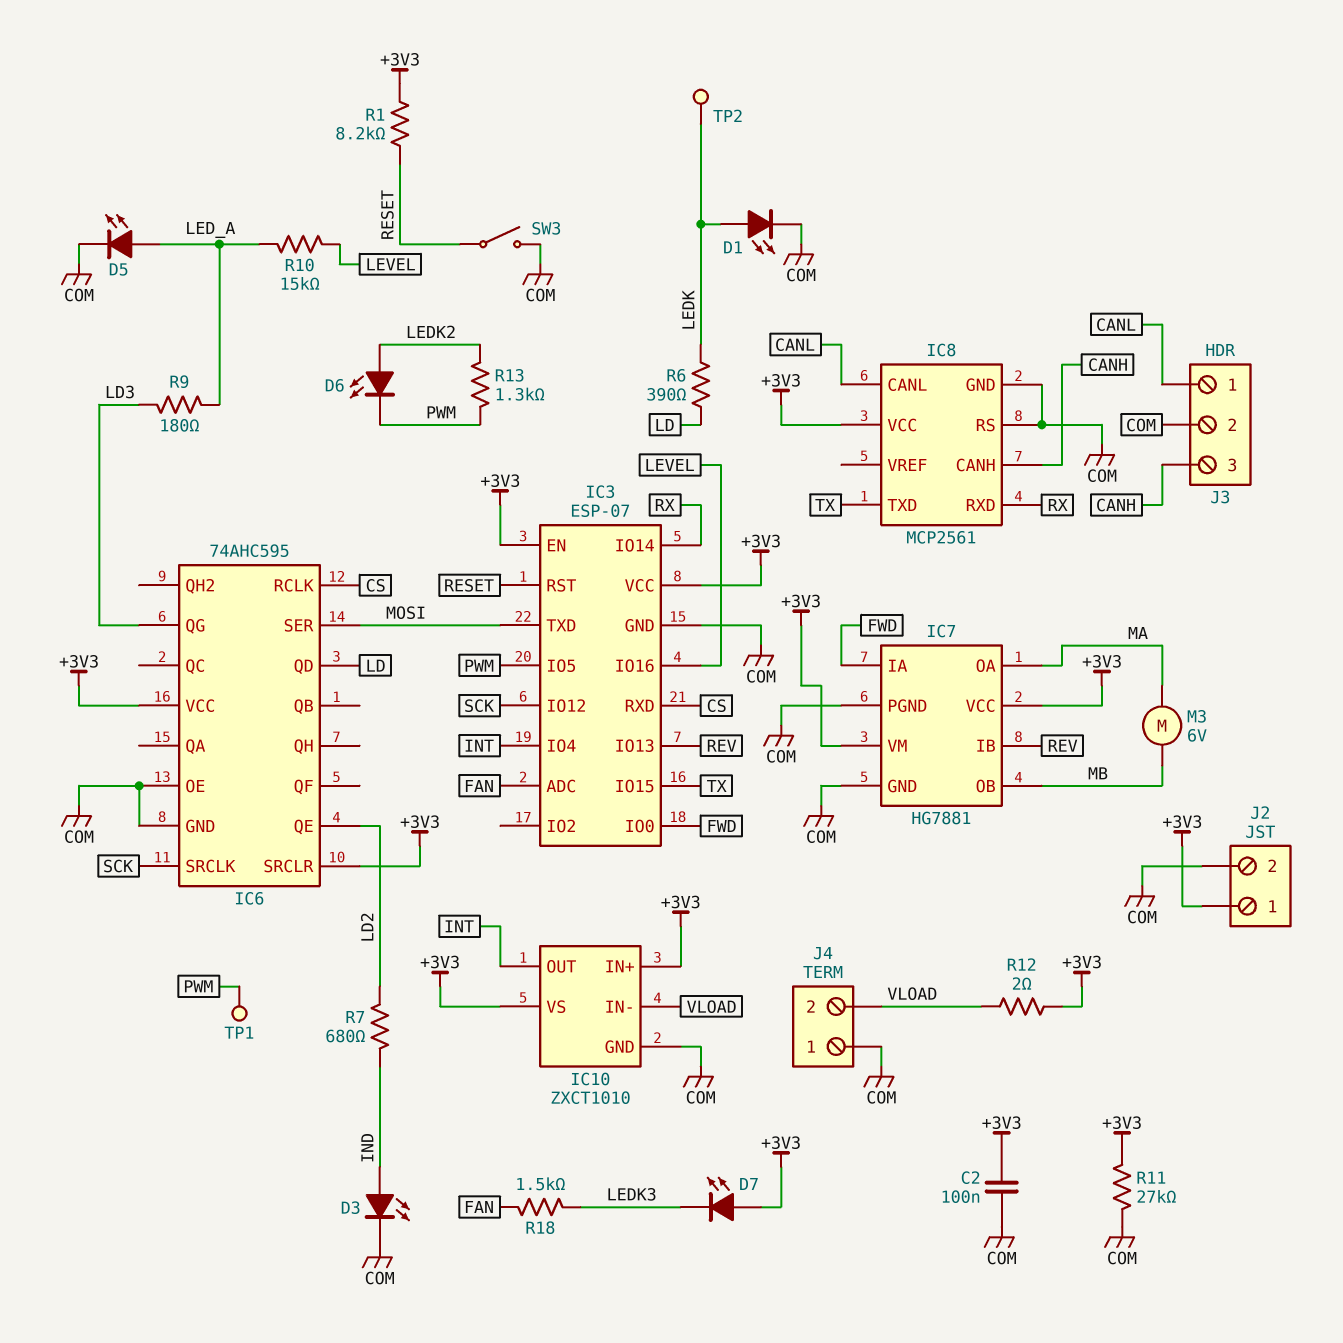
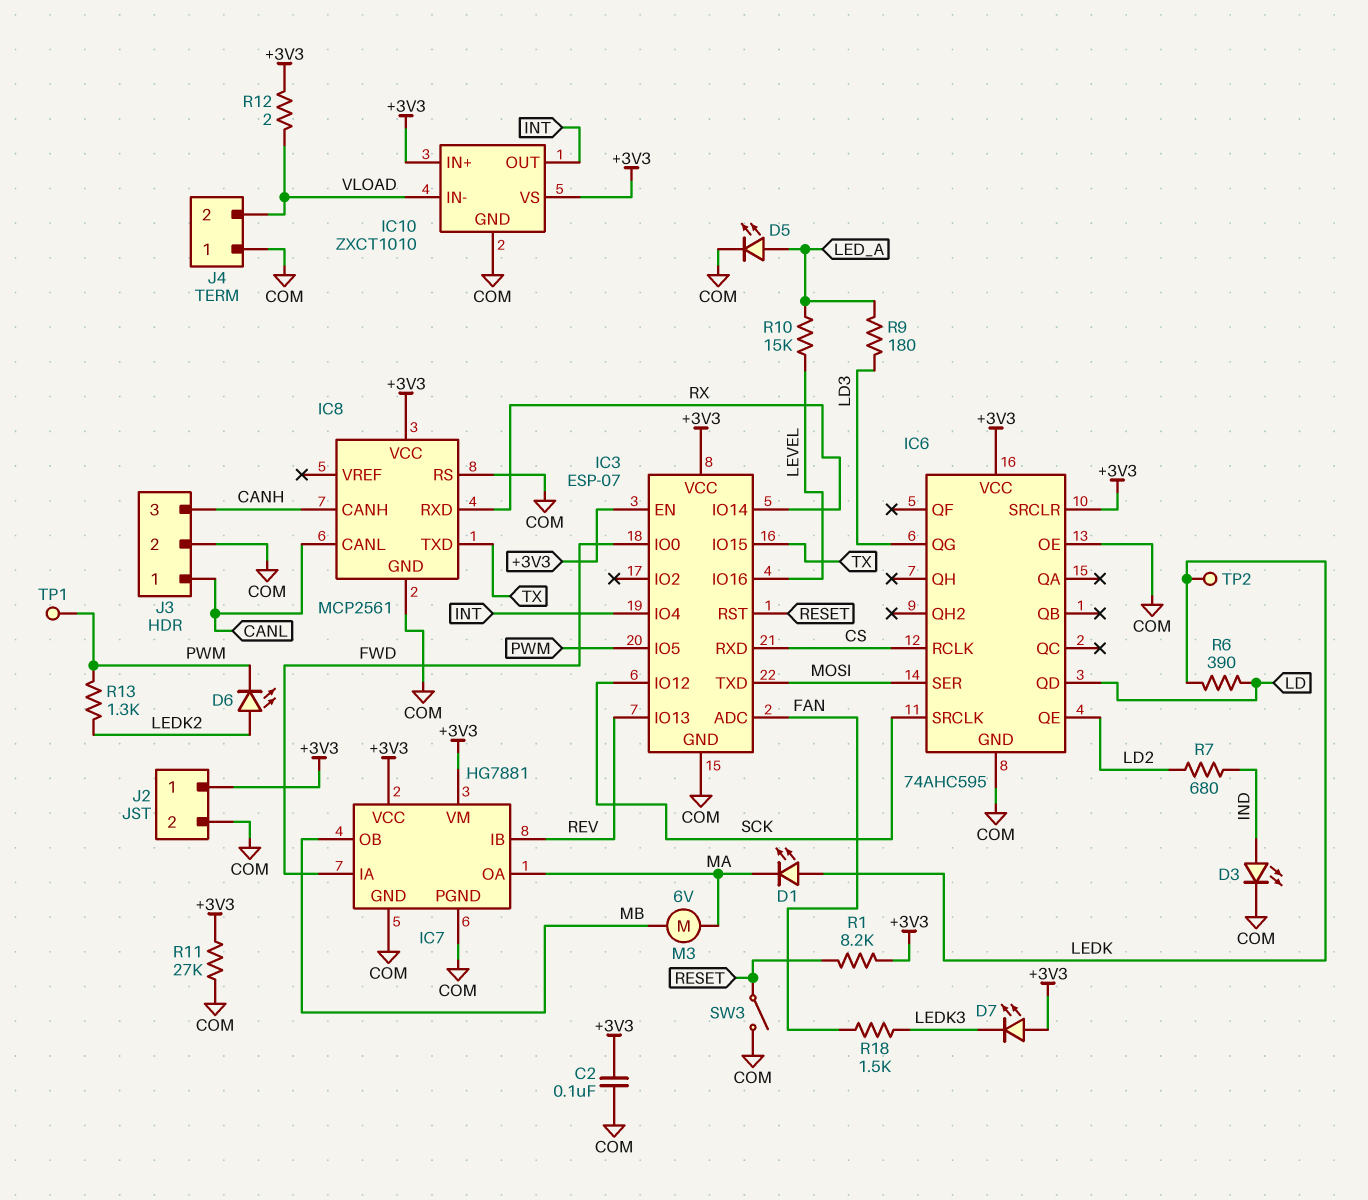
D1: LED (A LEDK, K COM) -> LED (A LEDK, K MA)

